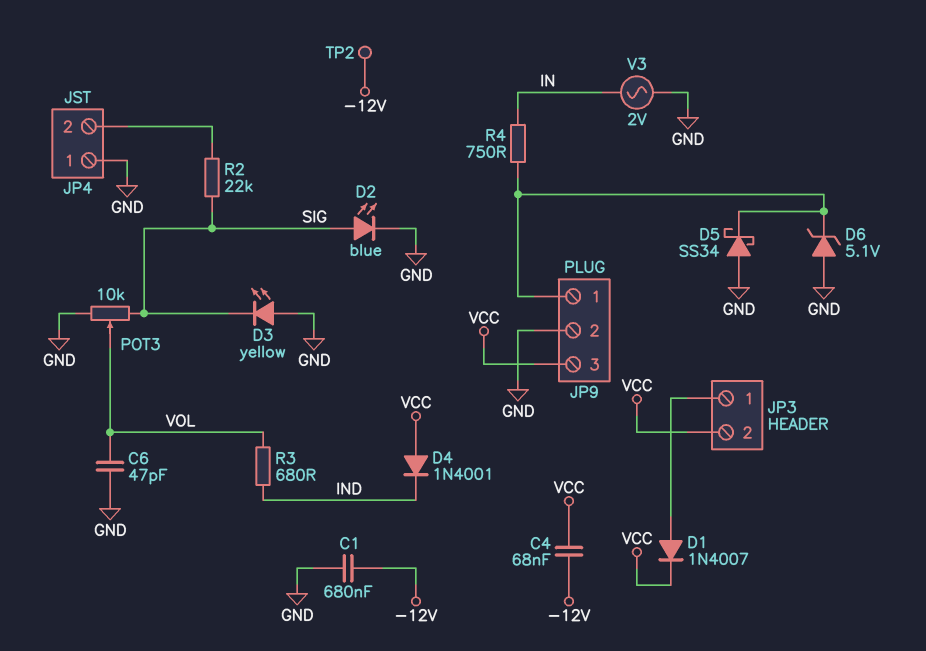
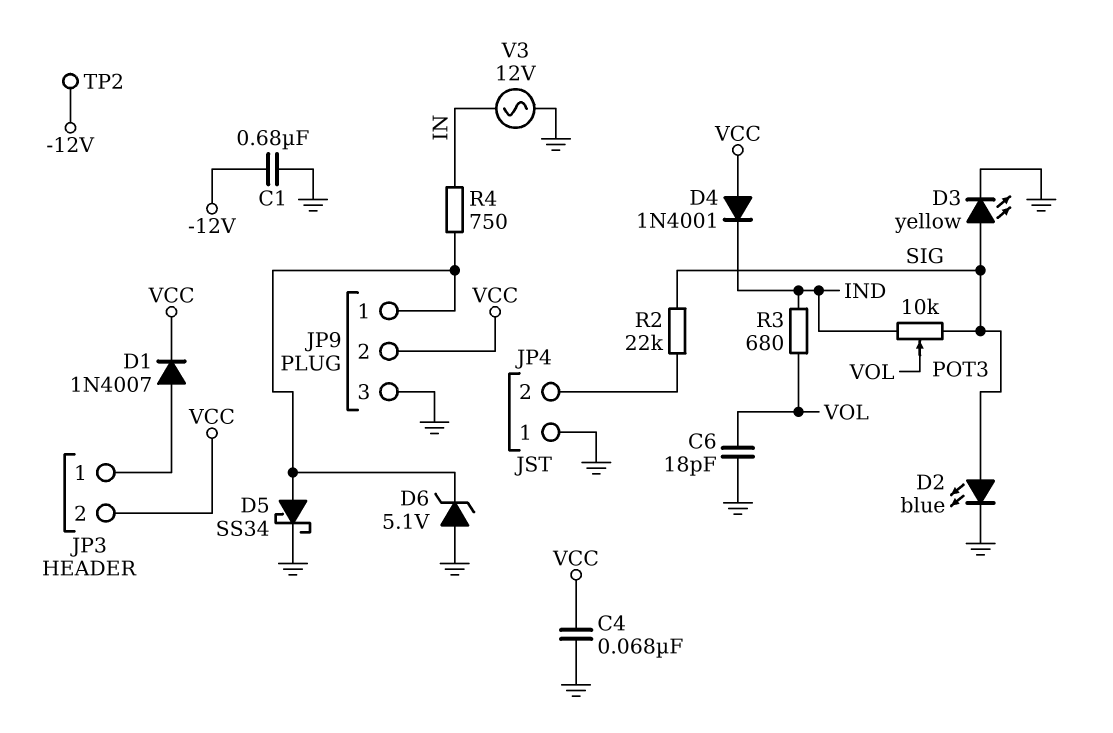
C4: 68nF (-12V, VCC) -> 68nF (GND, VCC)
C6: 47pF (GND, VOL) -> 18pF (GND, VOL)
D3: LED yellow (A GND, K SIG) -> LED yellow (A SIG, K GND)
D5: schottky SS34 (A GND, K JP9/1) -> schottky SS34 (A JP9/1, K GND)
JP9 pin 2: GND -> VCC
JP9 pin 3: VCC -> GND
POT3: 10k (GND, SIG, wiper VOL) -> 10k (IND, SIG, wiper VOL)
V3: AC 2V (GND, IN) -> AC 12V (GND, IN)

